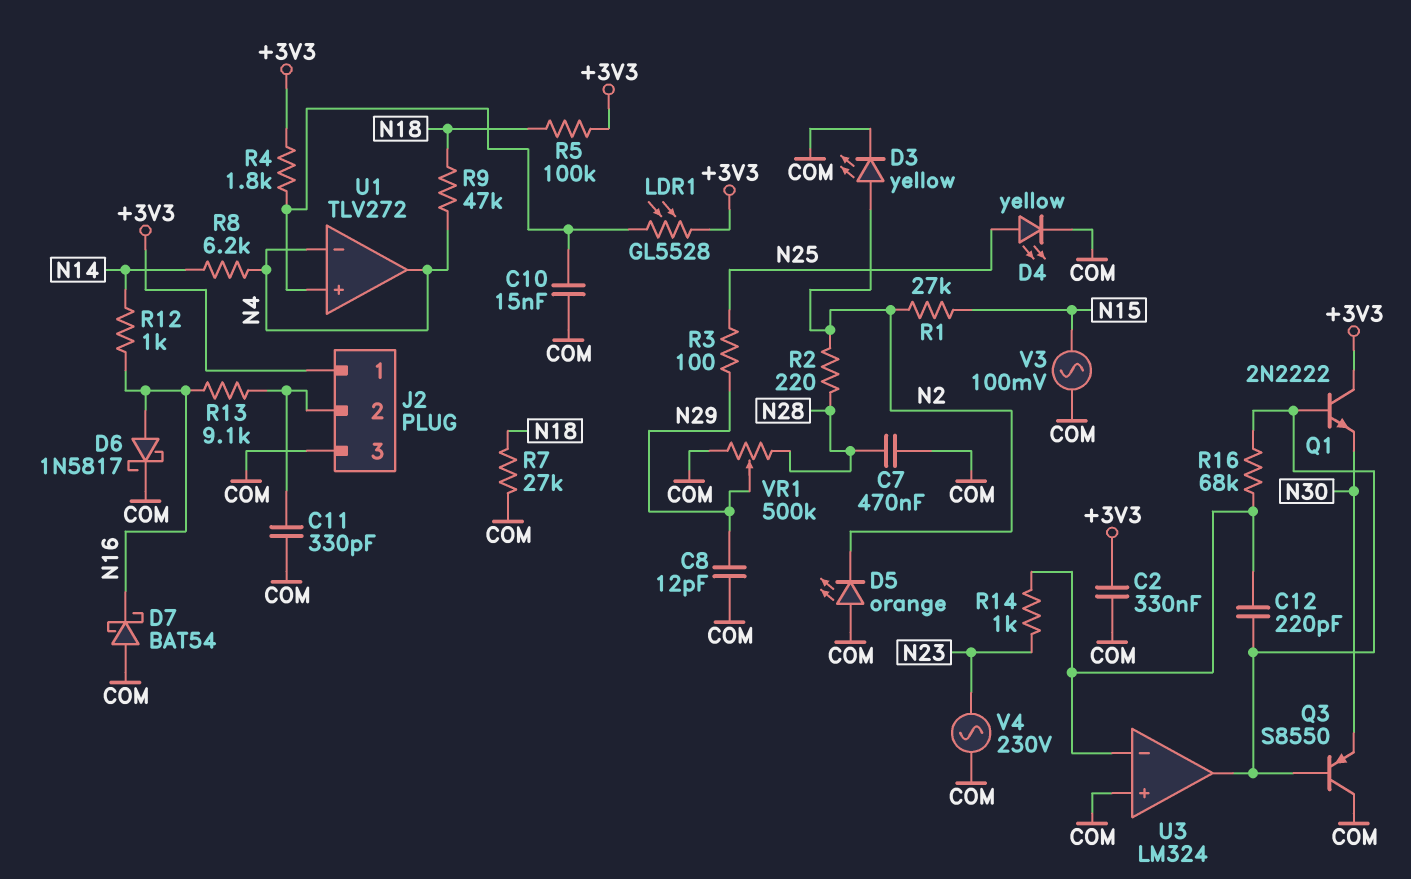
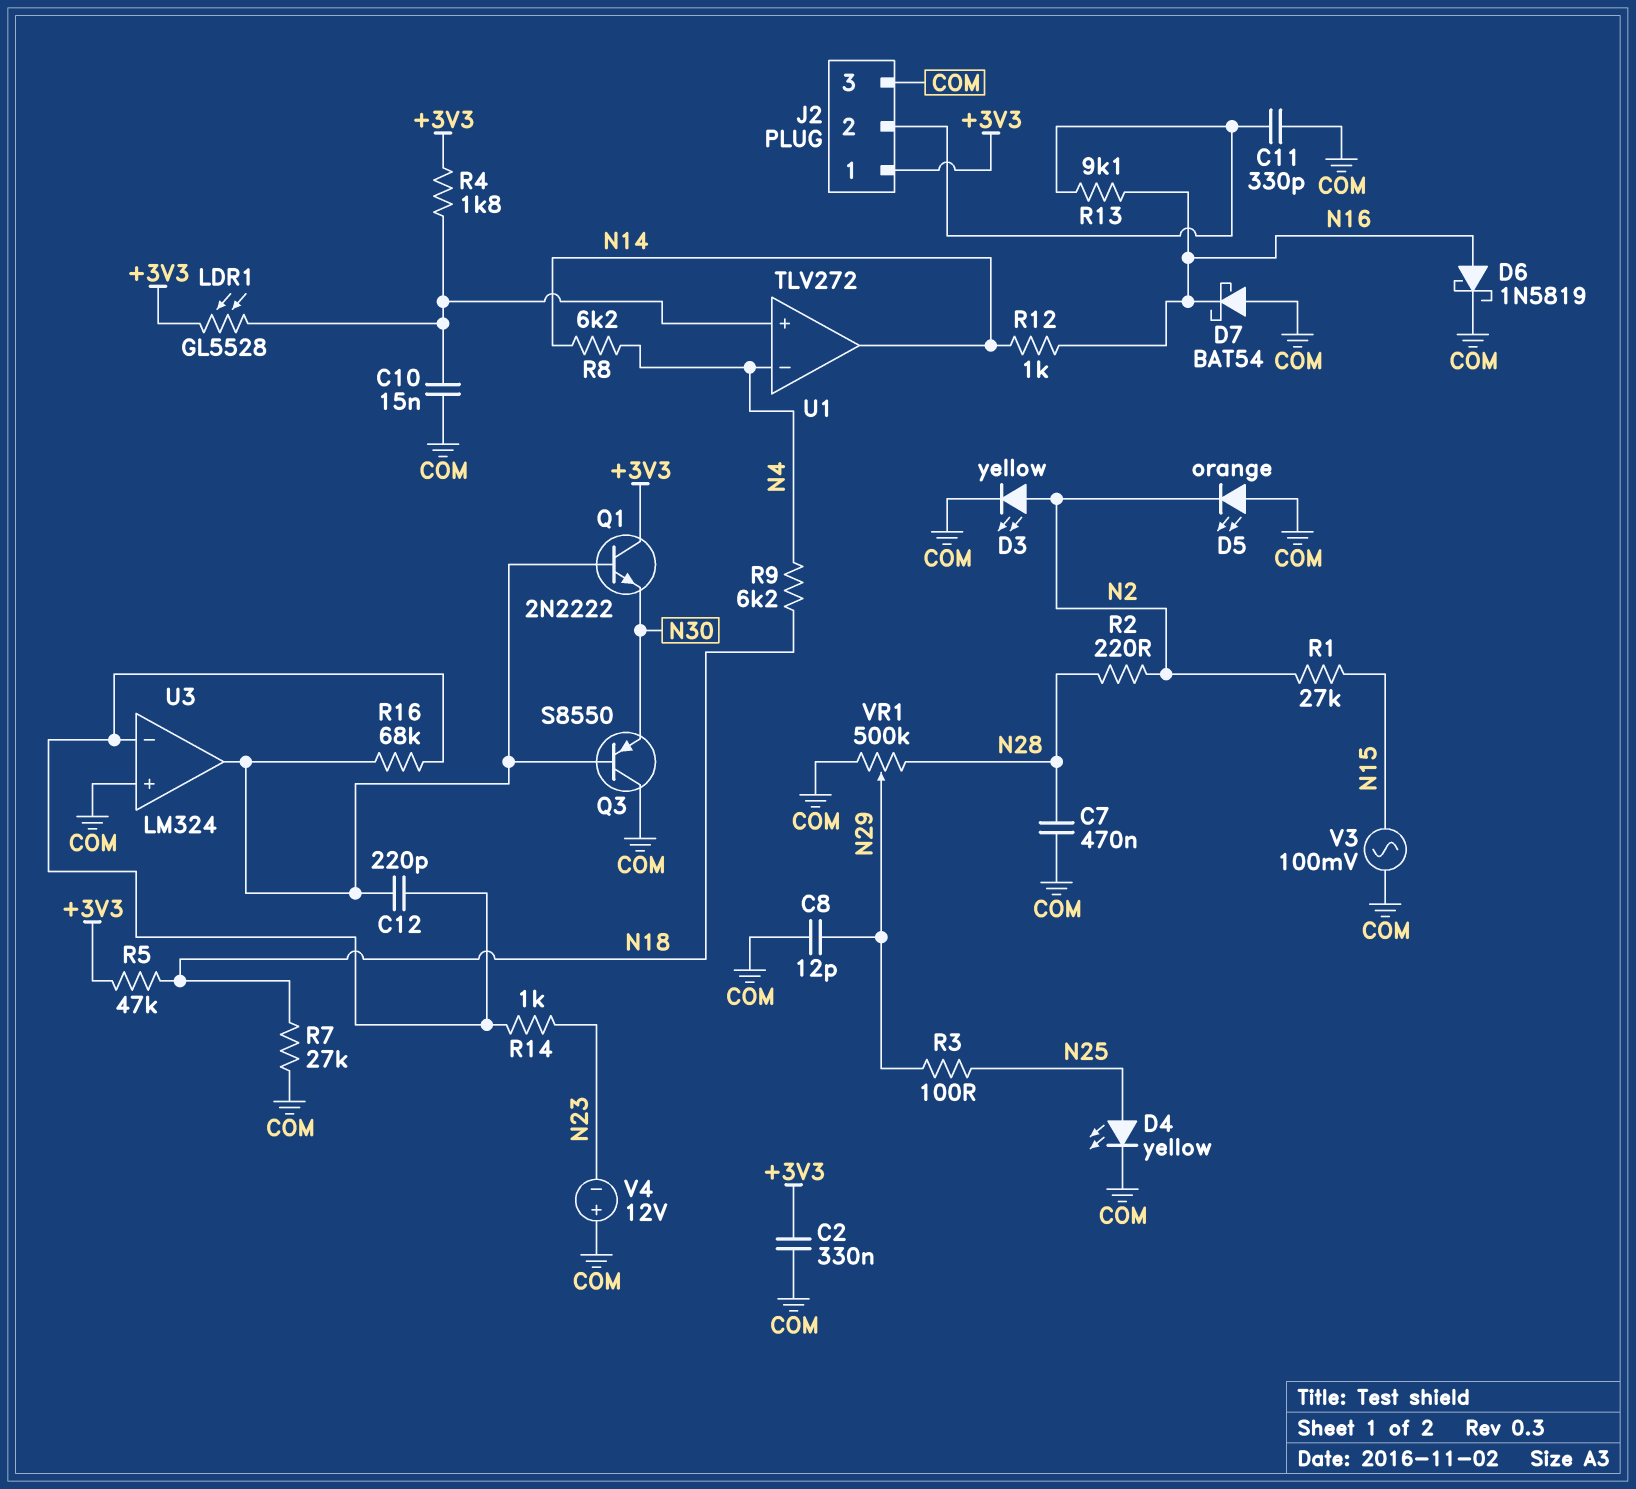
D6: schottky 1N5817 (A N16, K COM) -> schottky 1N5819 (A N16, K COM)
R5: 100k (+3V3, N18) -> 47k (+3V3, N18)
R9: 47k (N4, N18) -> 6.2k (N4, N18)
U1 pin out: N4 -> N14
V4: AC 230V (COM, N23) -> 12V (plus COM, minus N23)

